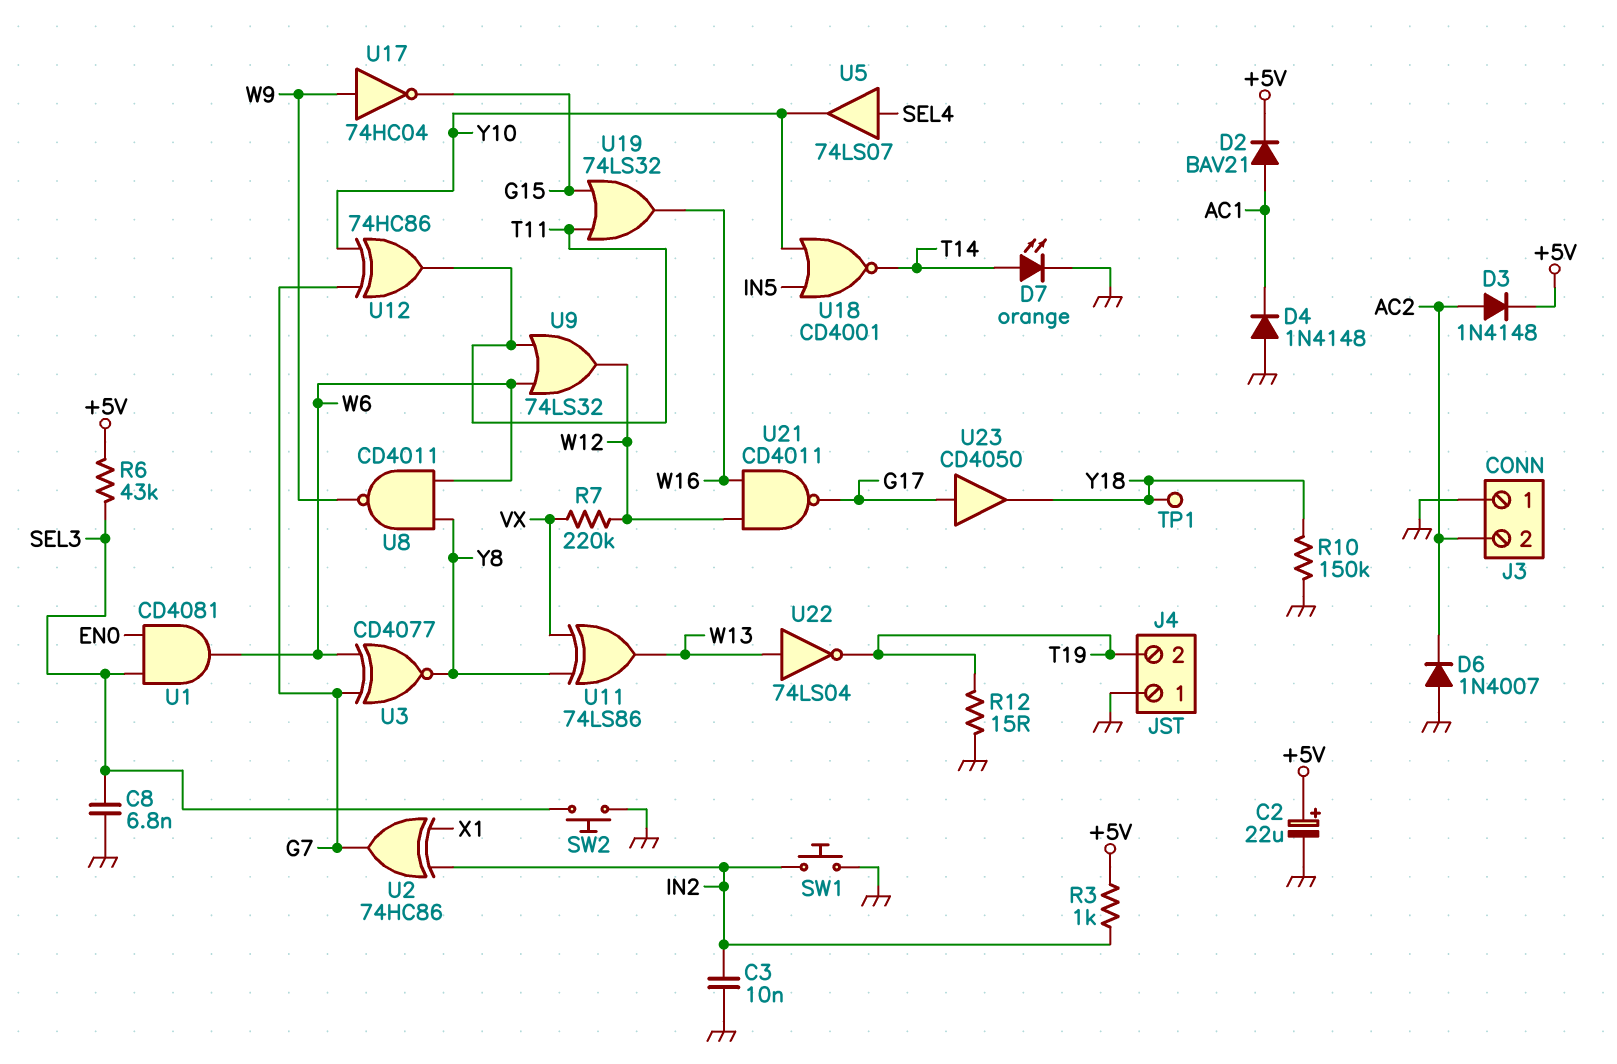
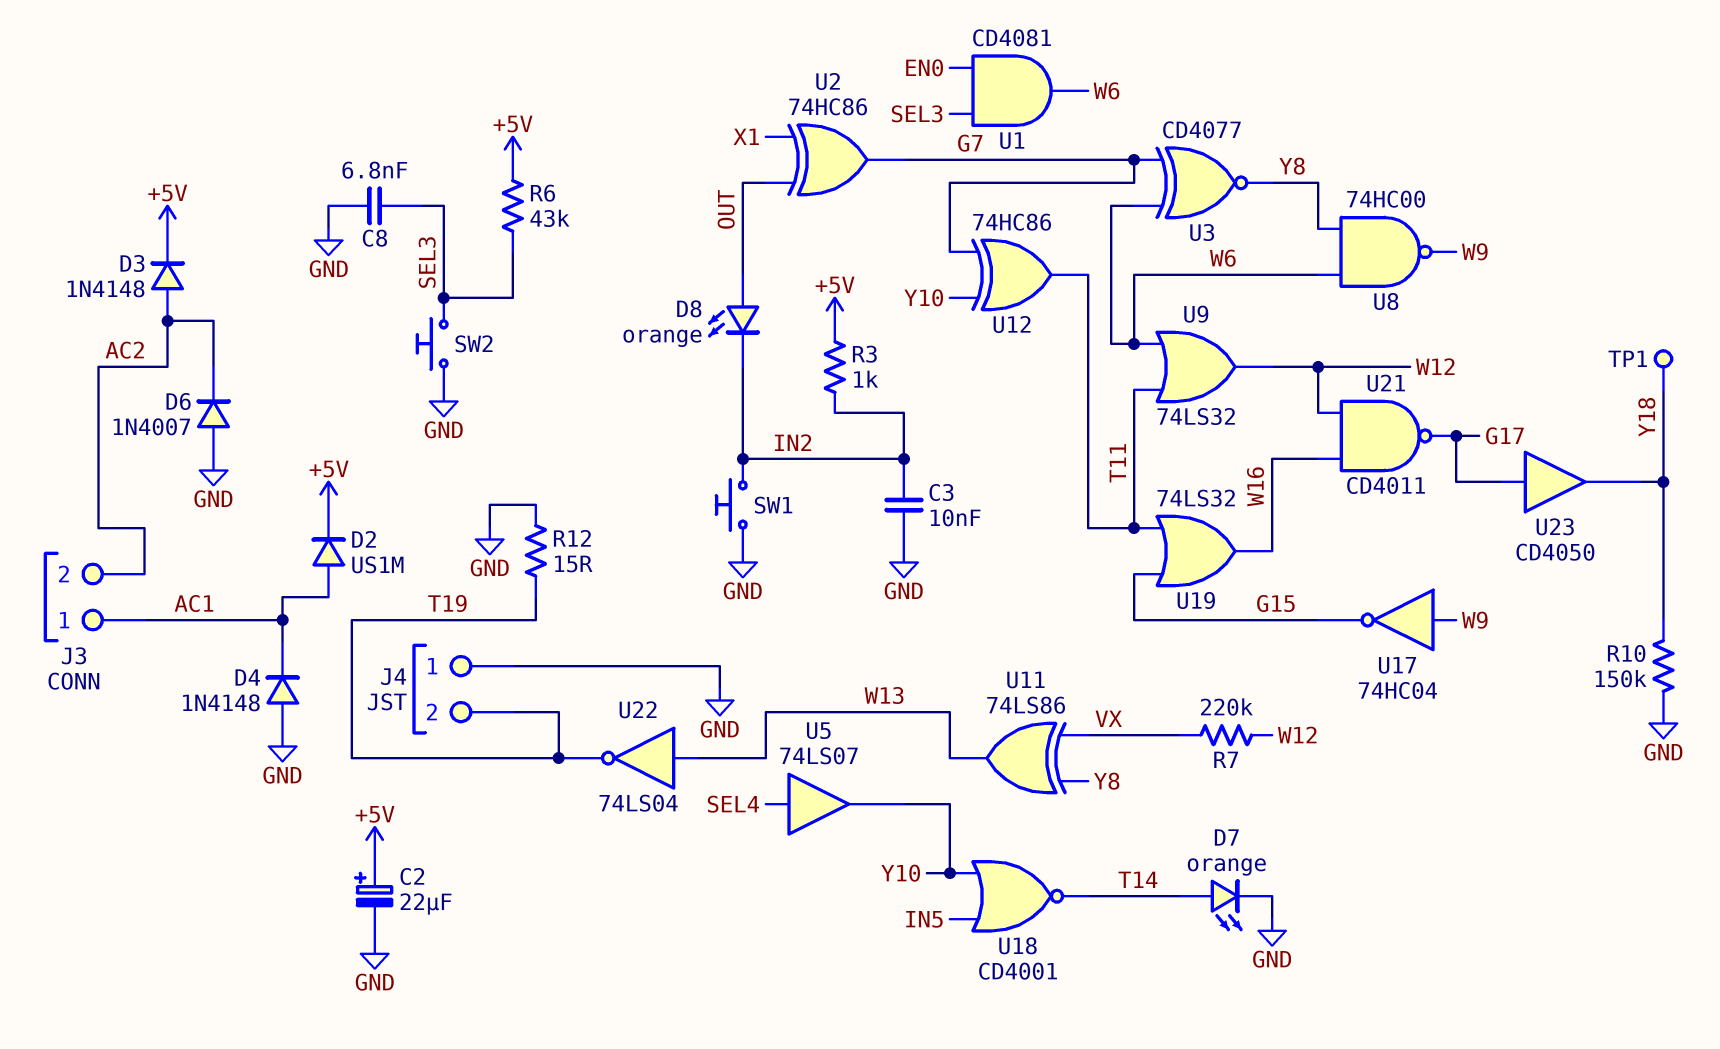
D2: diode BAV21 (A AC1, K +5V) -> diode US1M (A AC1, K +5V)
D8: none -> LED orange (A OUT, K IN2)
J3 pin 1: GND -> AC1
U2: XOR 74HC86 (in IN2, in X1, out G7) -> XOR 74HC86 (in OUT, in X1, out G7)
U8: NAND CD4011 (in W6, in Y8, out W9) -> NAND 74HC00 (in W6, in Y8, out W9)

